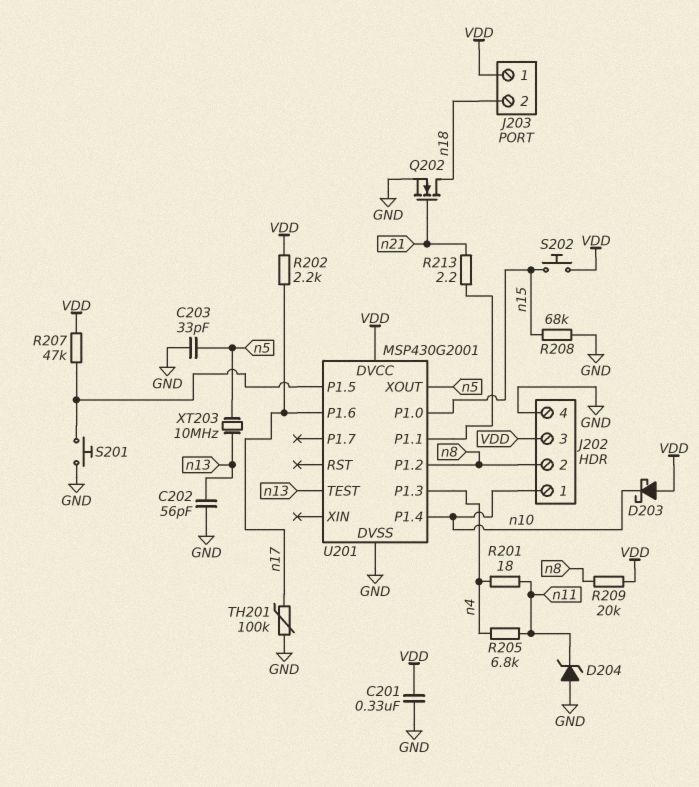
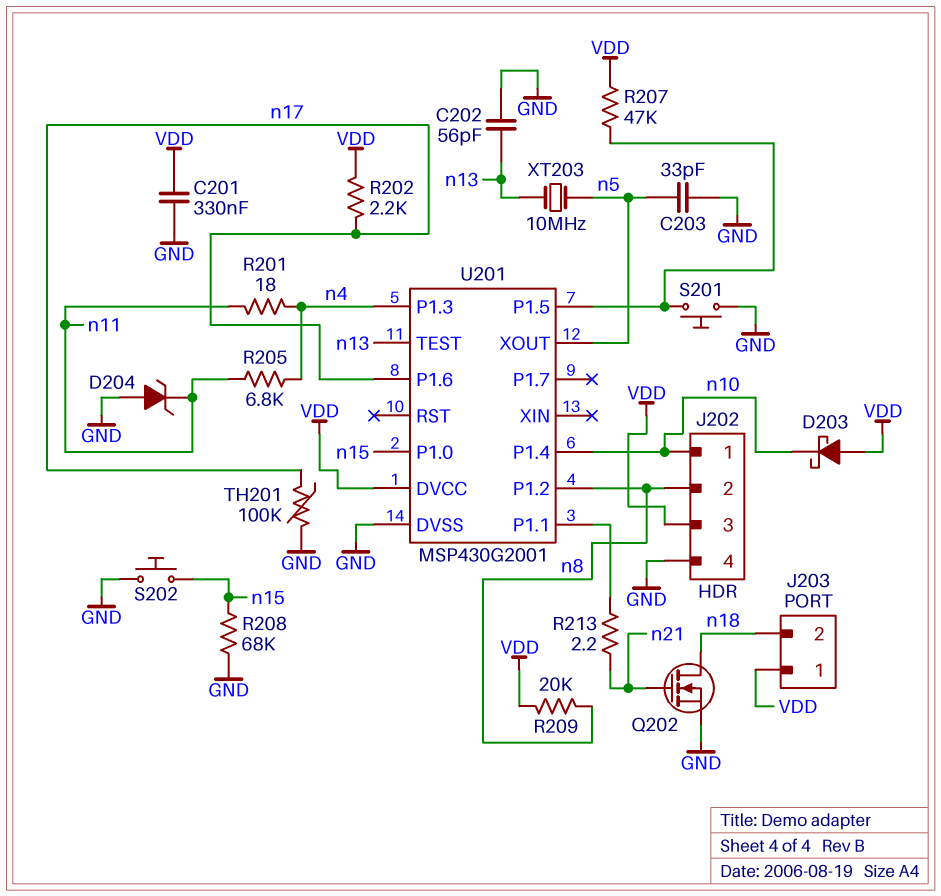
S202: button (VDD, n15) -> button (GND, n15)

